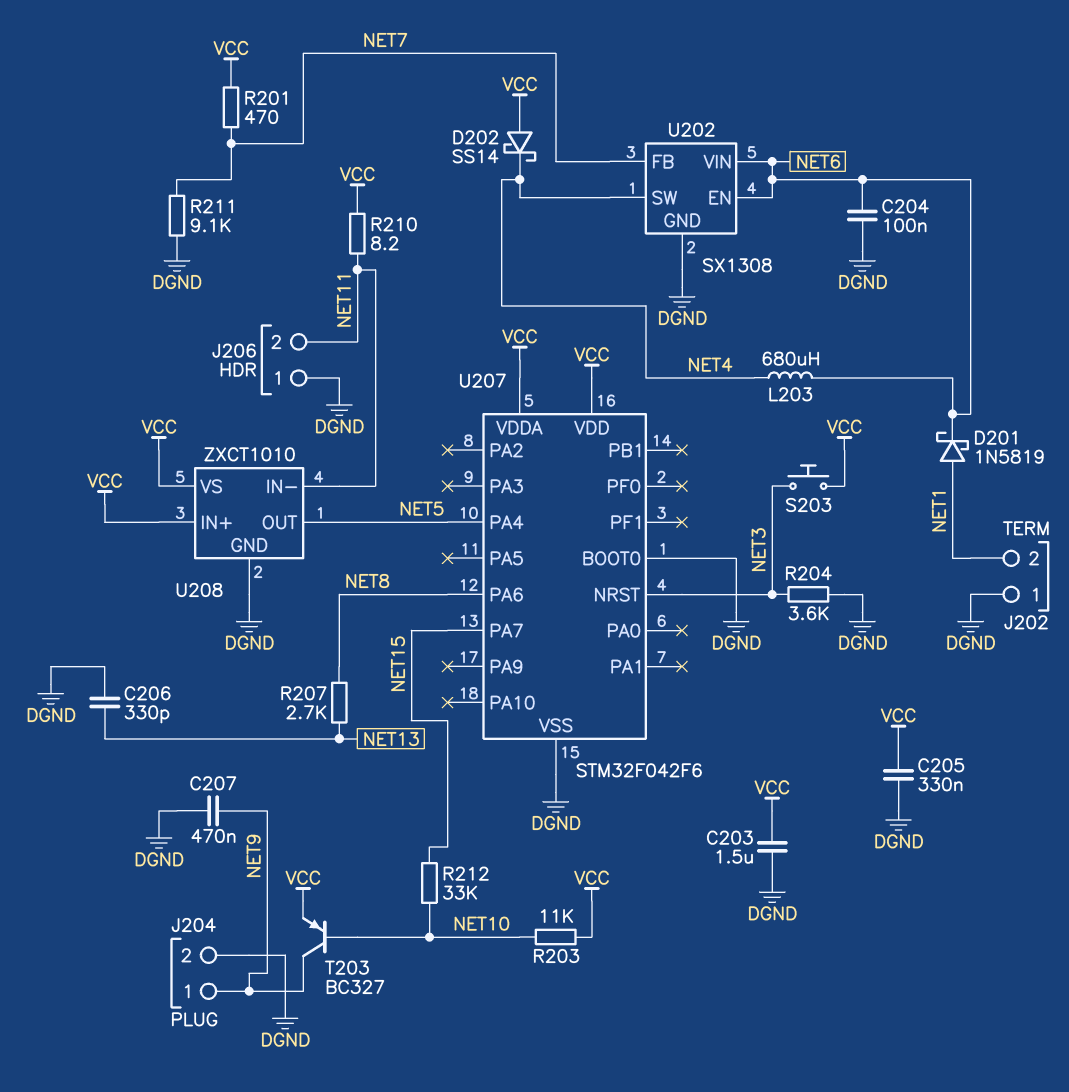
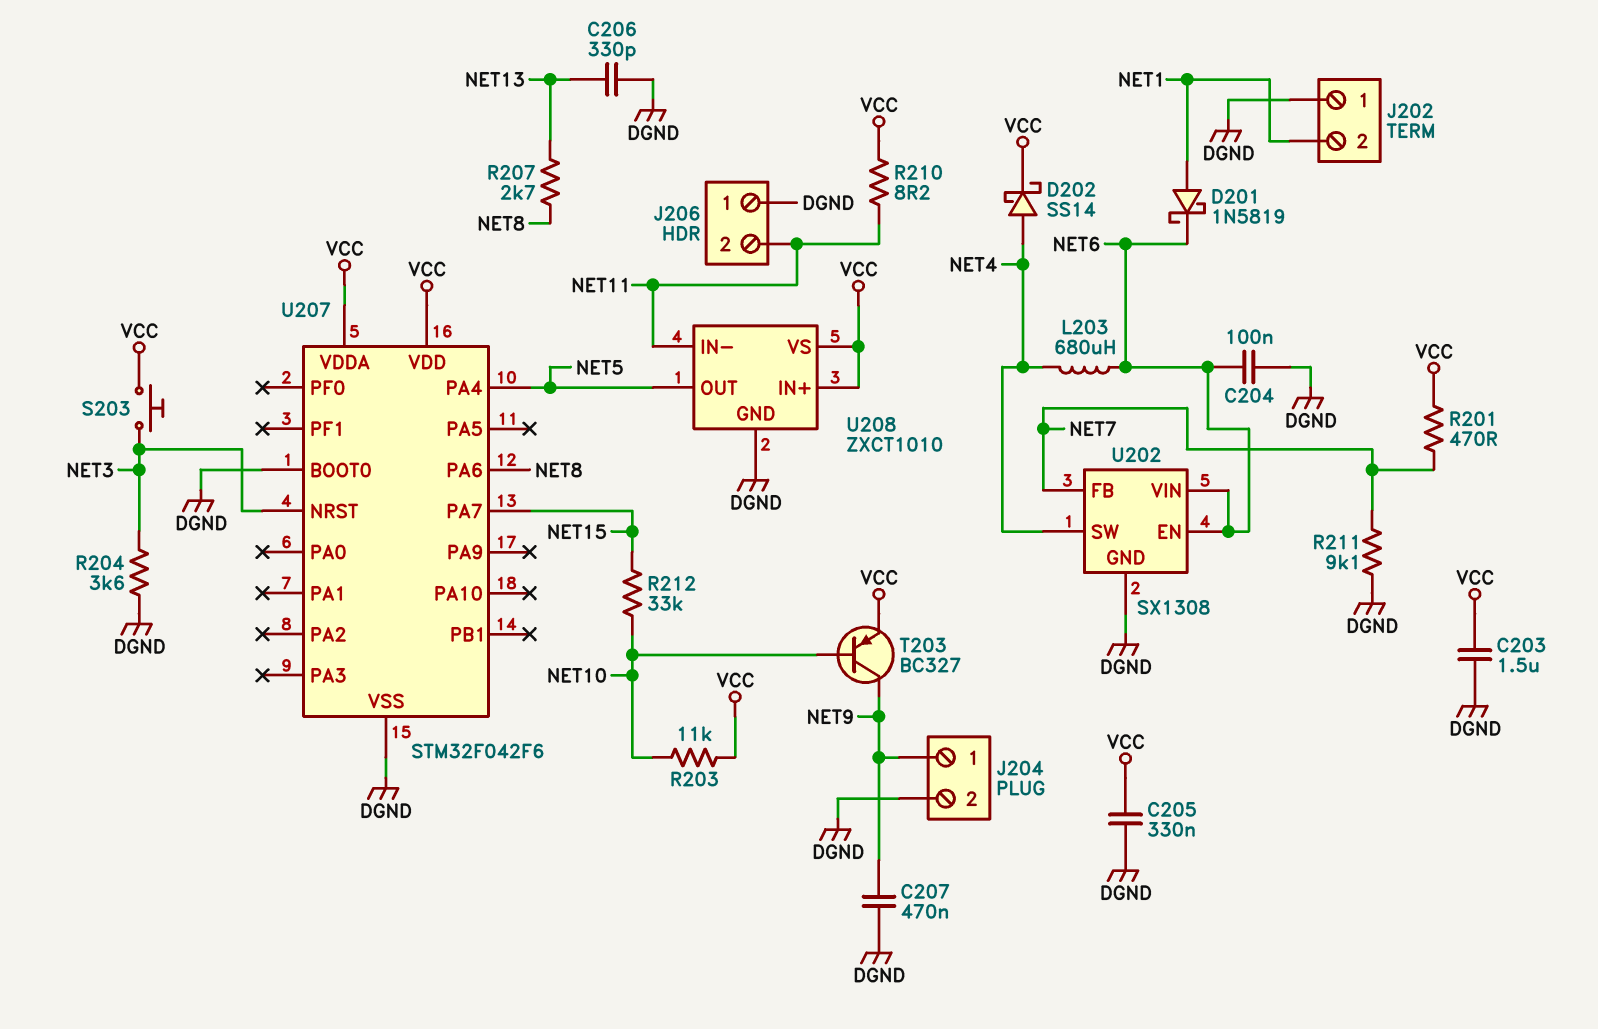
D202: schottky SS14 (A VCC, K NET4) -> schottky SS14 (A NET4, K VCC)

